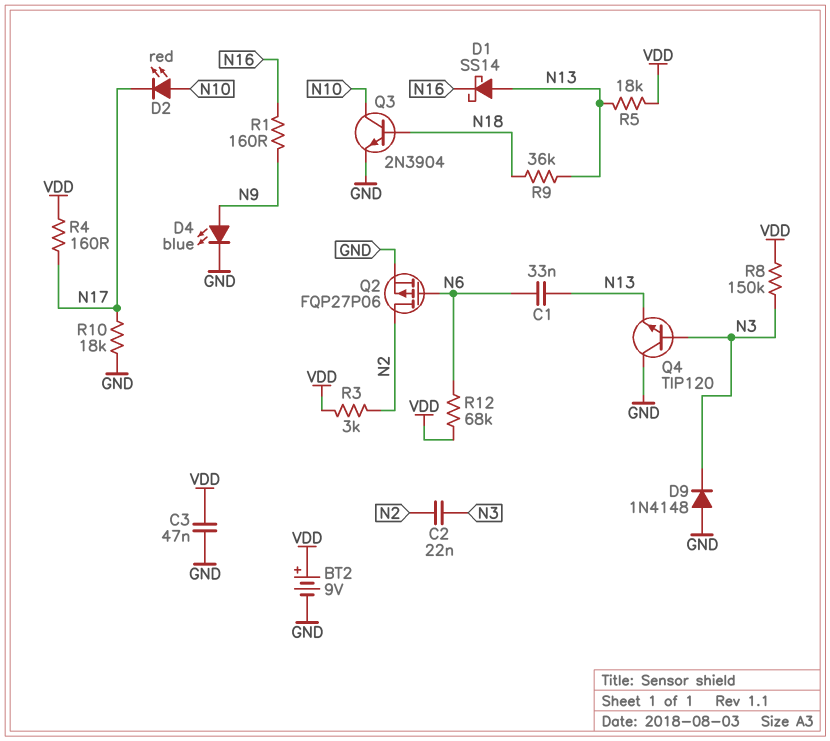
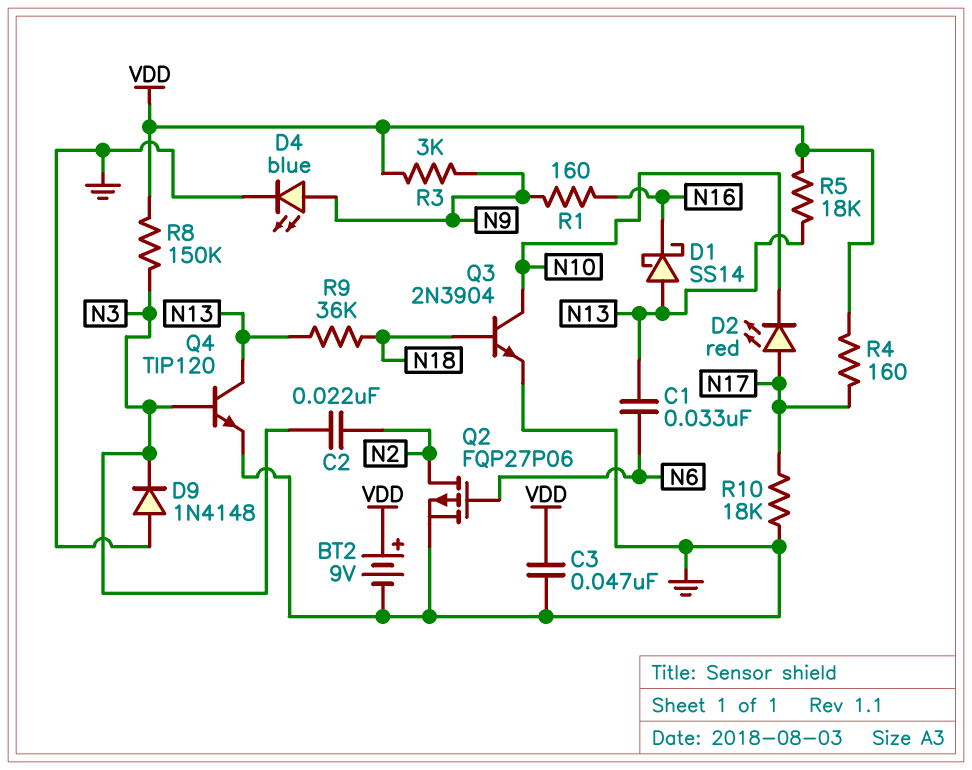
D2: LED red (A N10, K N17) -> LED red (A N17, K N10)
Q4: NPN TIP120 (B N3, C GND, E N13) -> NPN TIP120 (B N3, C N13, E GND)
R3: 3k (N2, VDD) -> 3k (N9, VDD)
R12: 68k (N6, VDD) -> none

